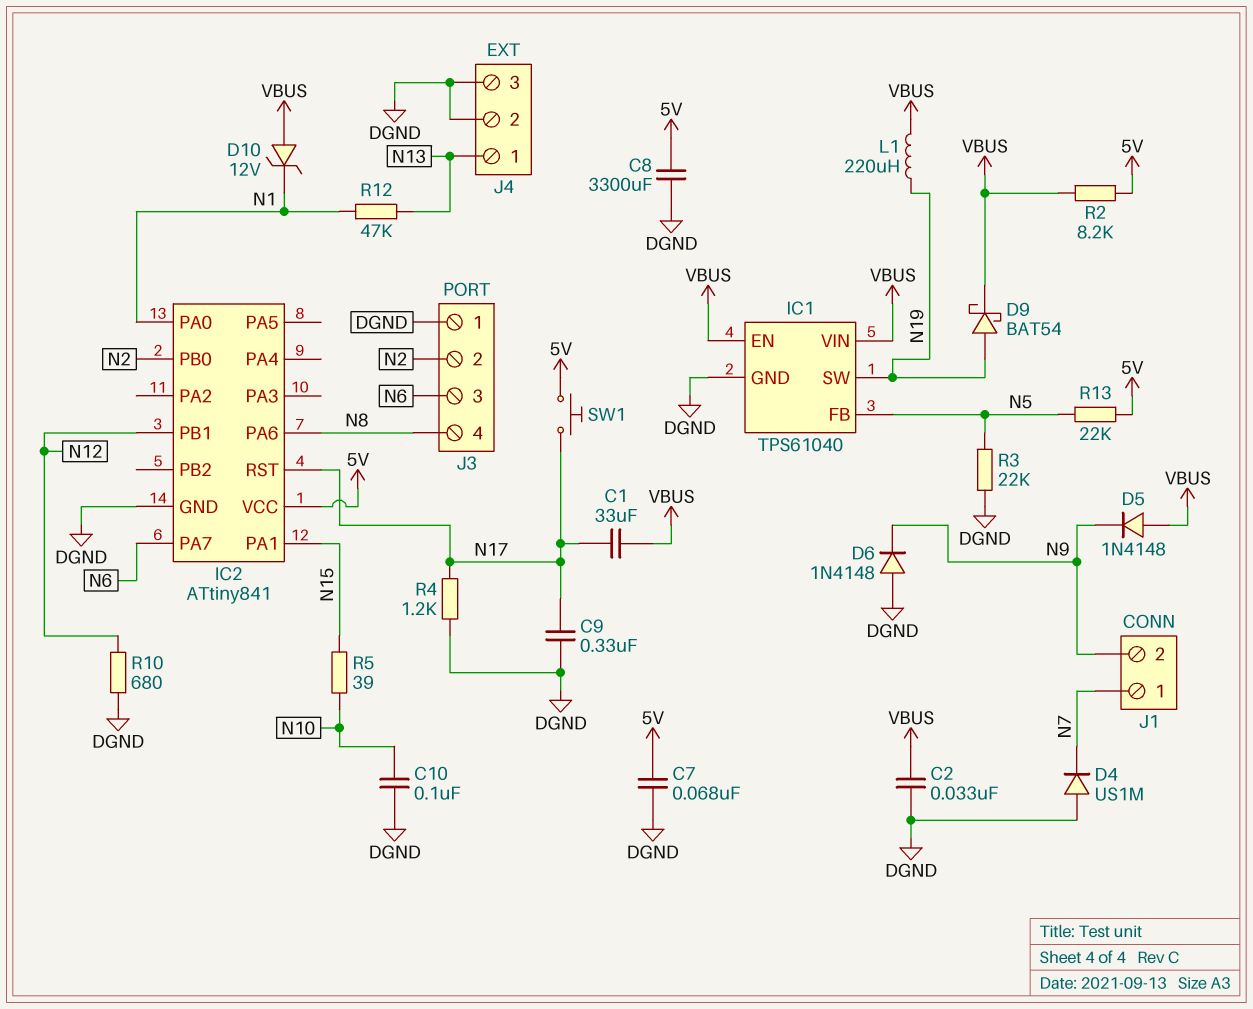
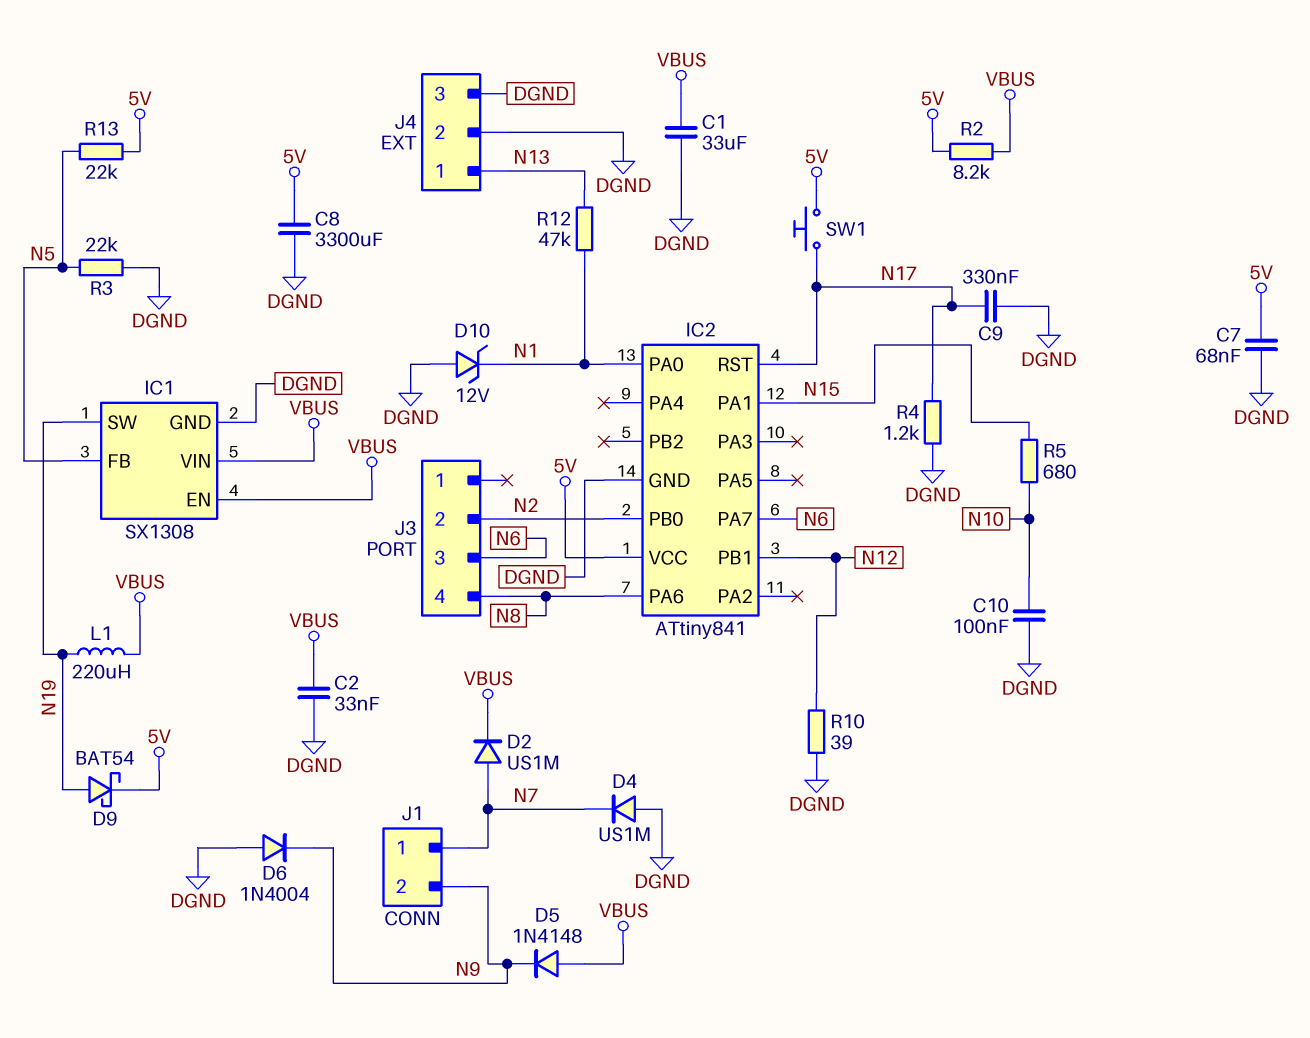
C1: 33uF (N17, VBUS) -> 33uF (DGND, VBUS)
D2: none -> diode US1M (A N7, K VBUS)
D6: diode 1N4148 (A DGND, K N9) -> diode 1N4004 (A DGND, K N9)
D9: schottky BAT54 (A N19, K VBUS) -> schottky BAT54 (A N19, K 5V)
D10: zener 12V (A VBUS, K N1) -> zener 12V (A DGND, K N1)
IC1: TPS61040 -> SX1308
J3 pin 1: DGND -> none
R5: 39 (N10, N15) -> 680 (N10, N15)
R10: 680 (DGND, N12) -> 39 (DGND, N12)

